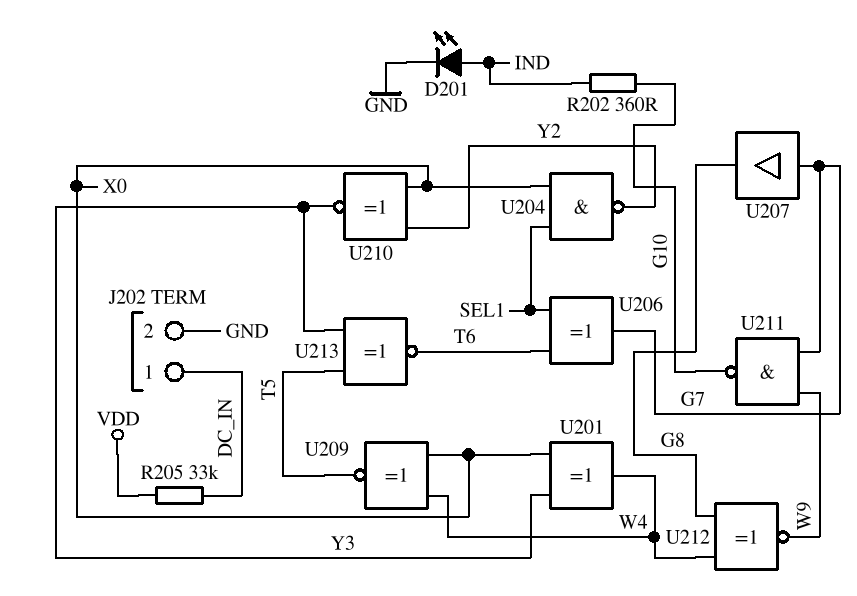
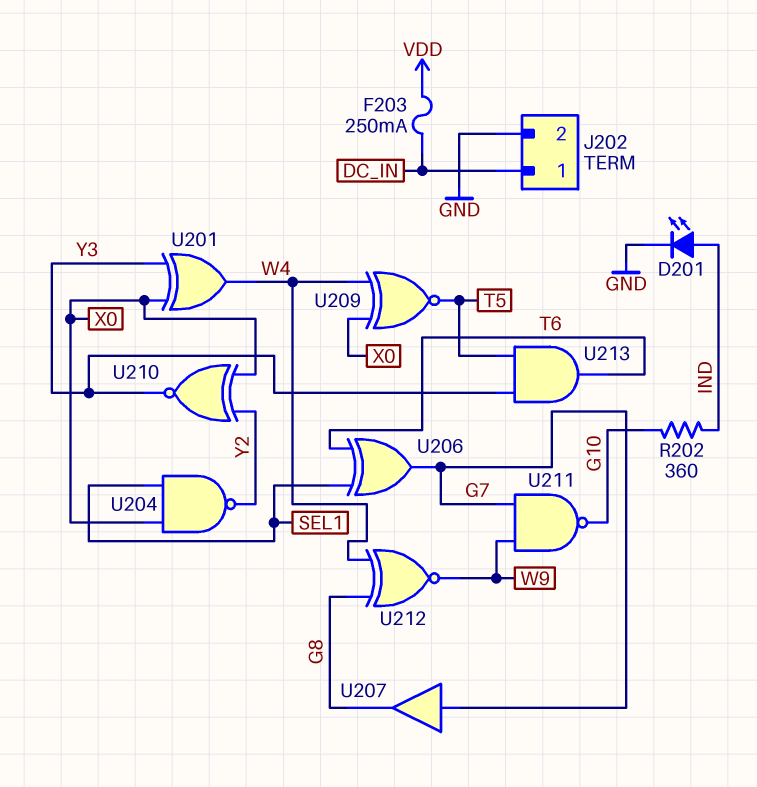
F203: none -> 250mA (DC_IN, VDD)
R205: 33k (DC_IN, VDD) -> none
U213: XNOR (in T5, in Y3, out T6) -> AND (in T5, in Y3, out T6)

